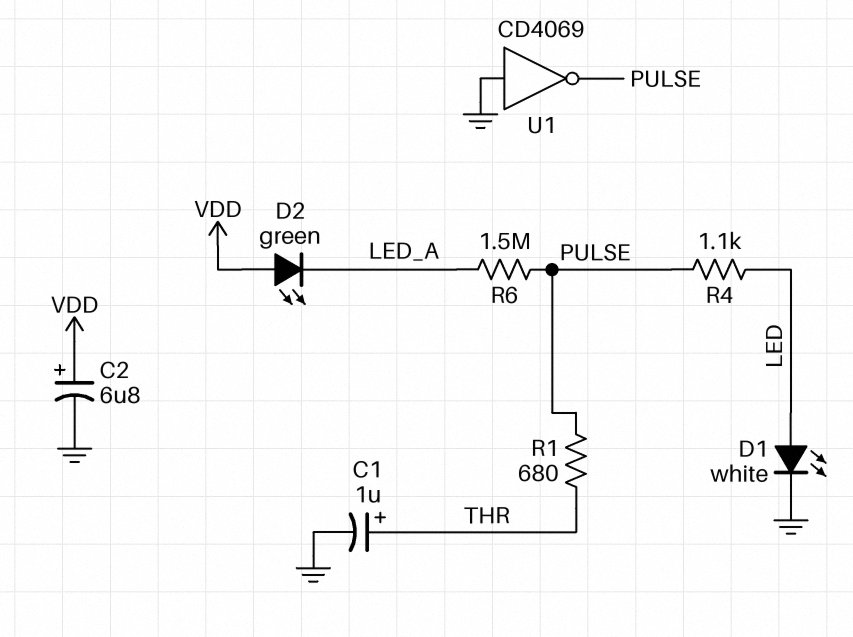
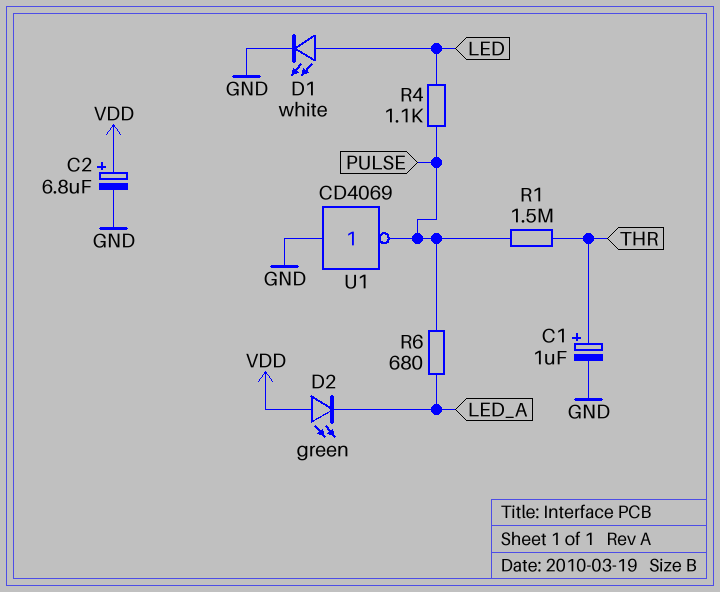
R1: 680 (PULSE, THR) -> 1.5M (PULSE, THR)
R6: 1.5M (LED_A, PULSE) -> 680 (LED_A, PULSE)

